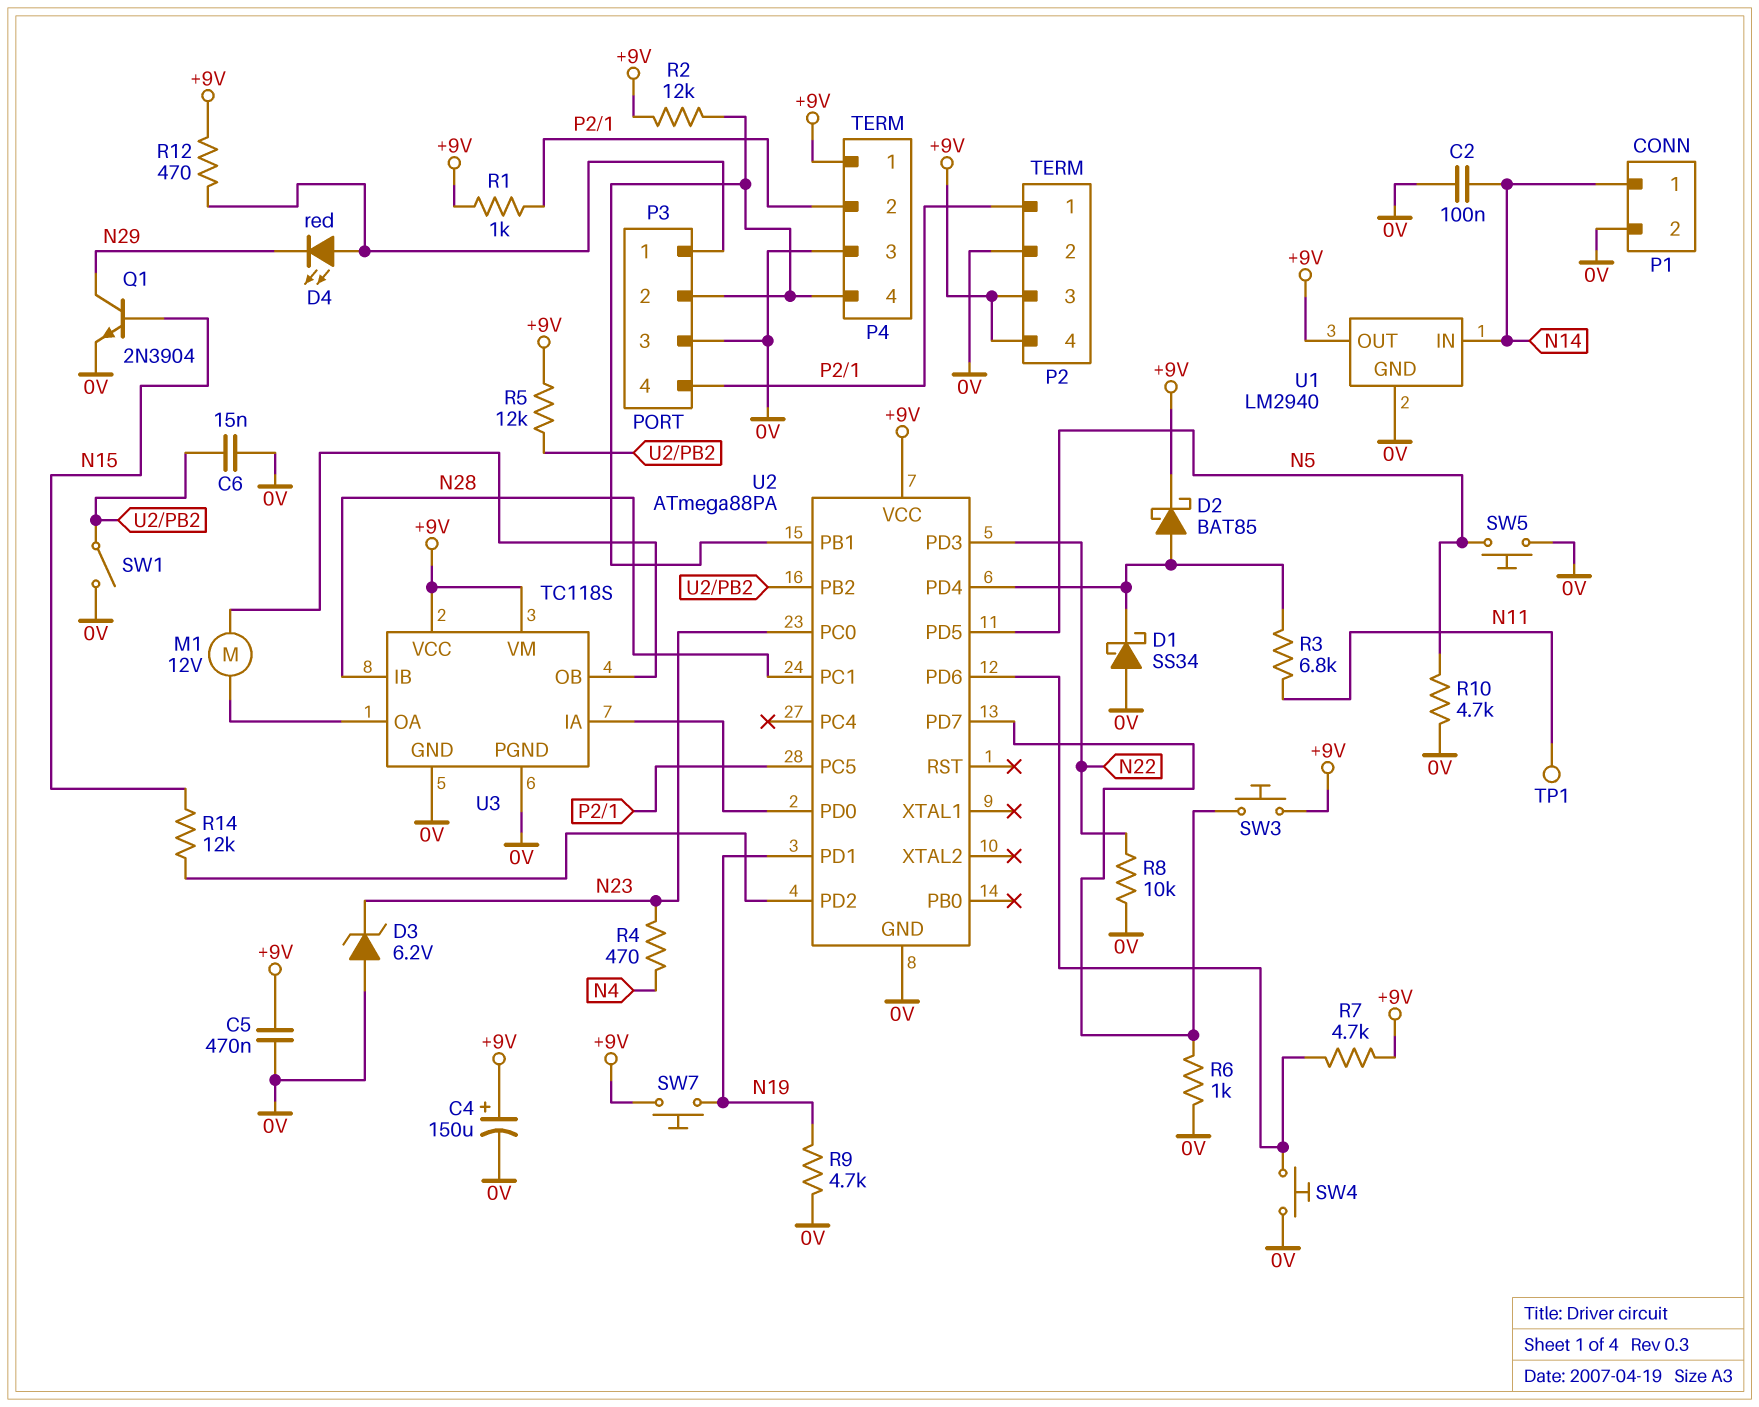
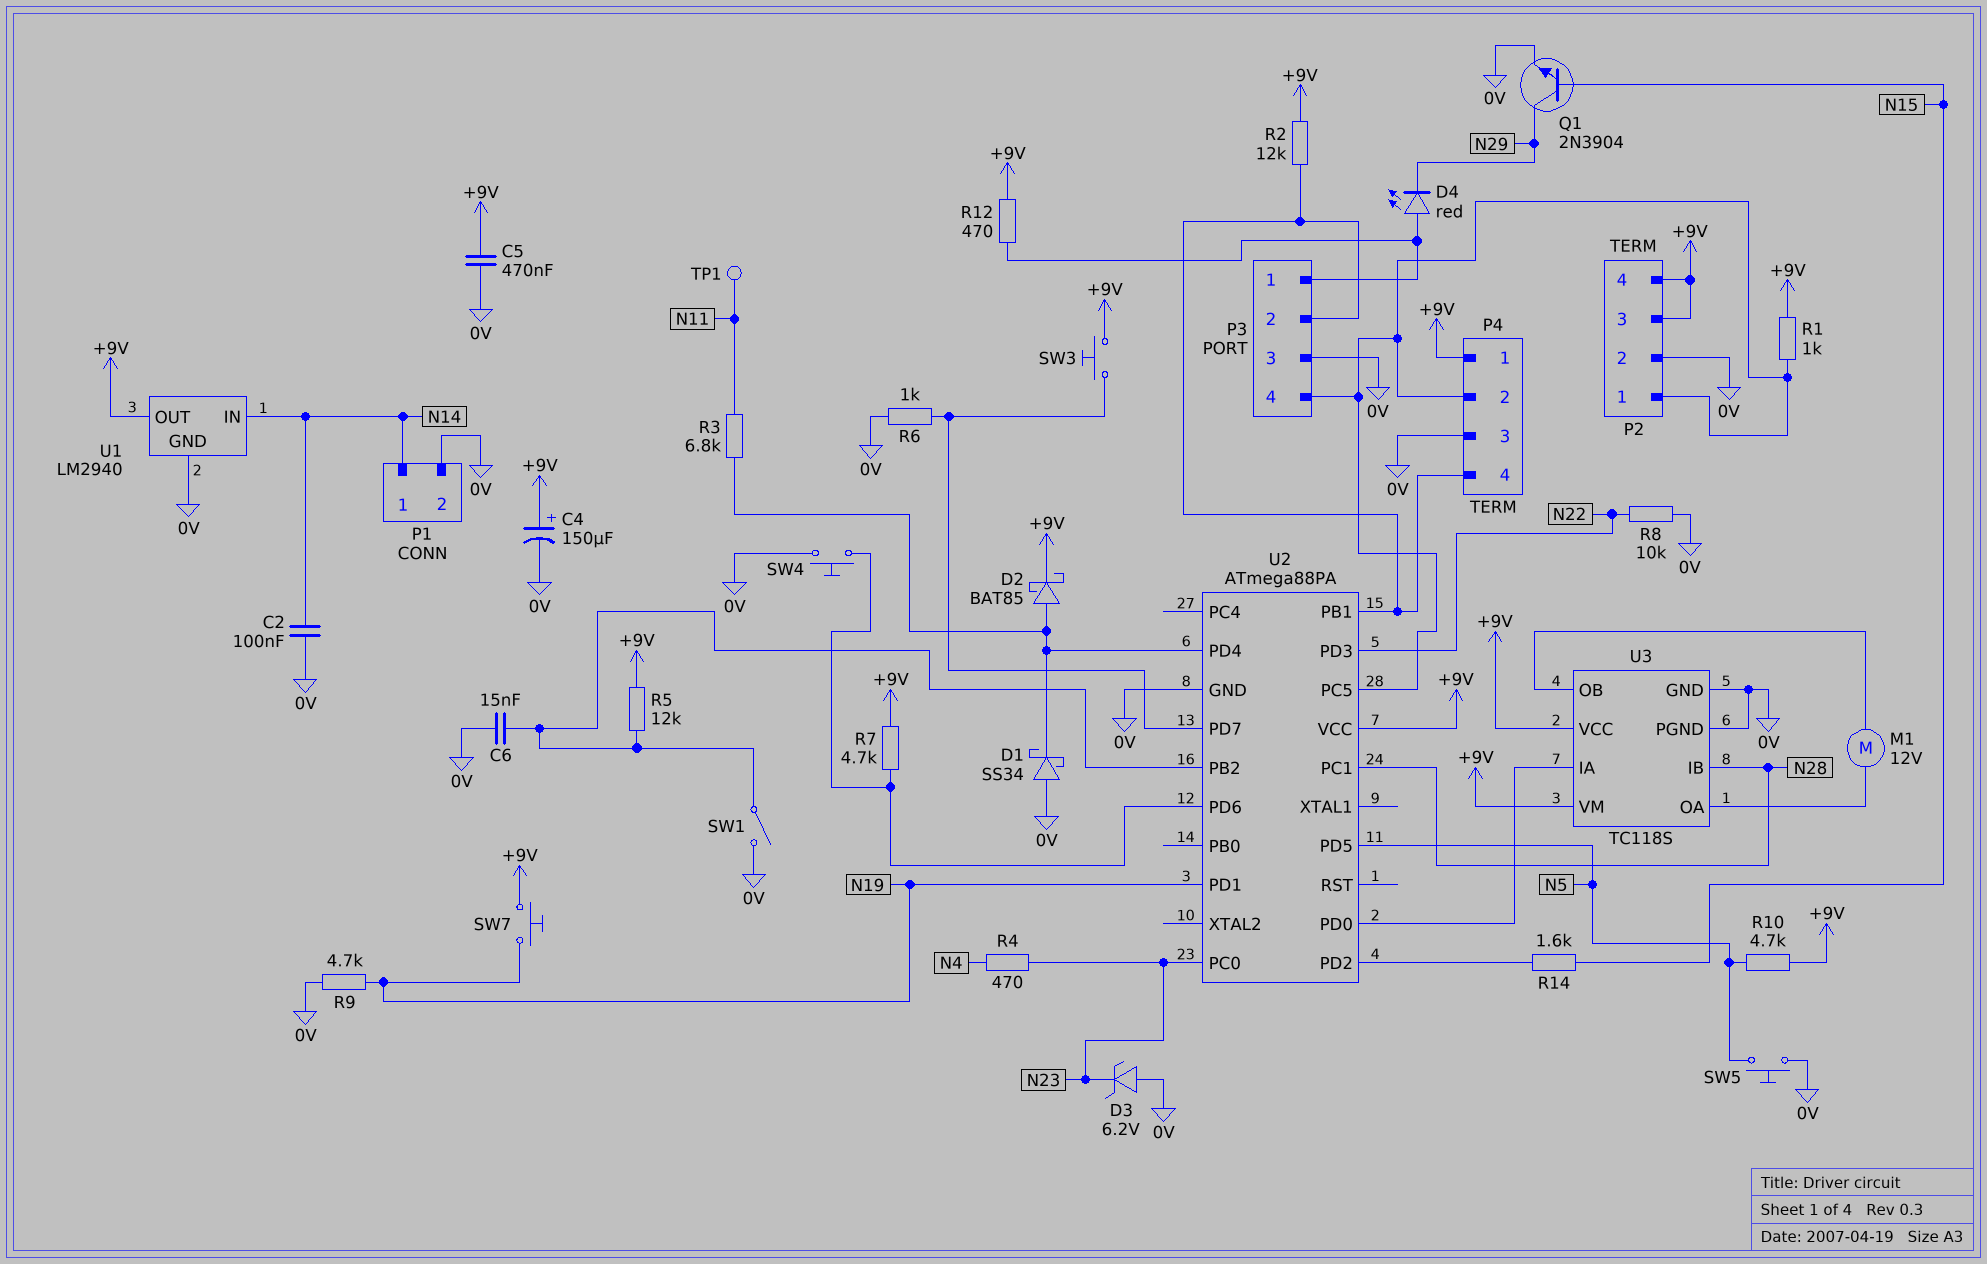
R10: 4.7k (0V, N5) -> 4.7k (+9V, N5)
R14: 12k (N15, U2/PD2) -> 1.6k (N15, U2/PD2)

